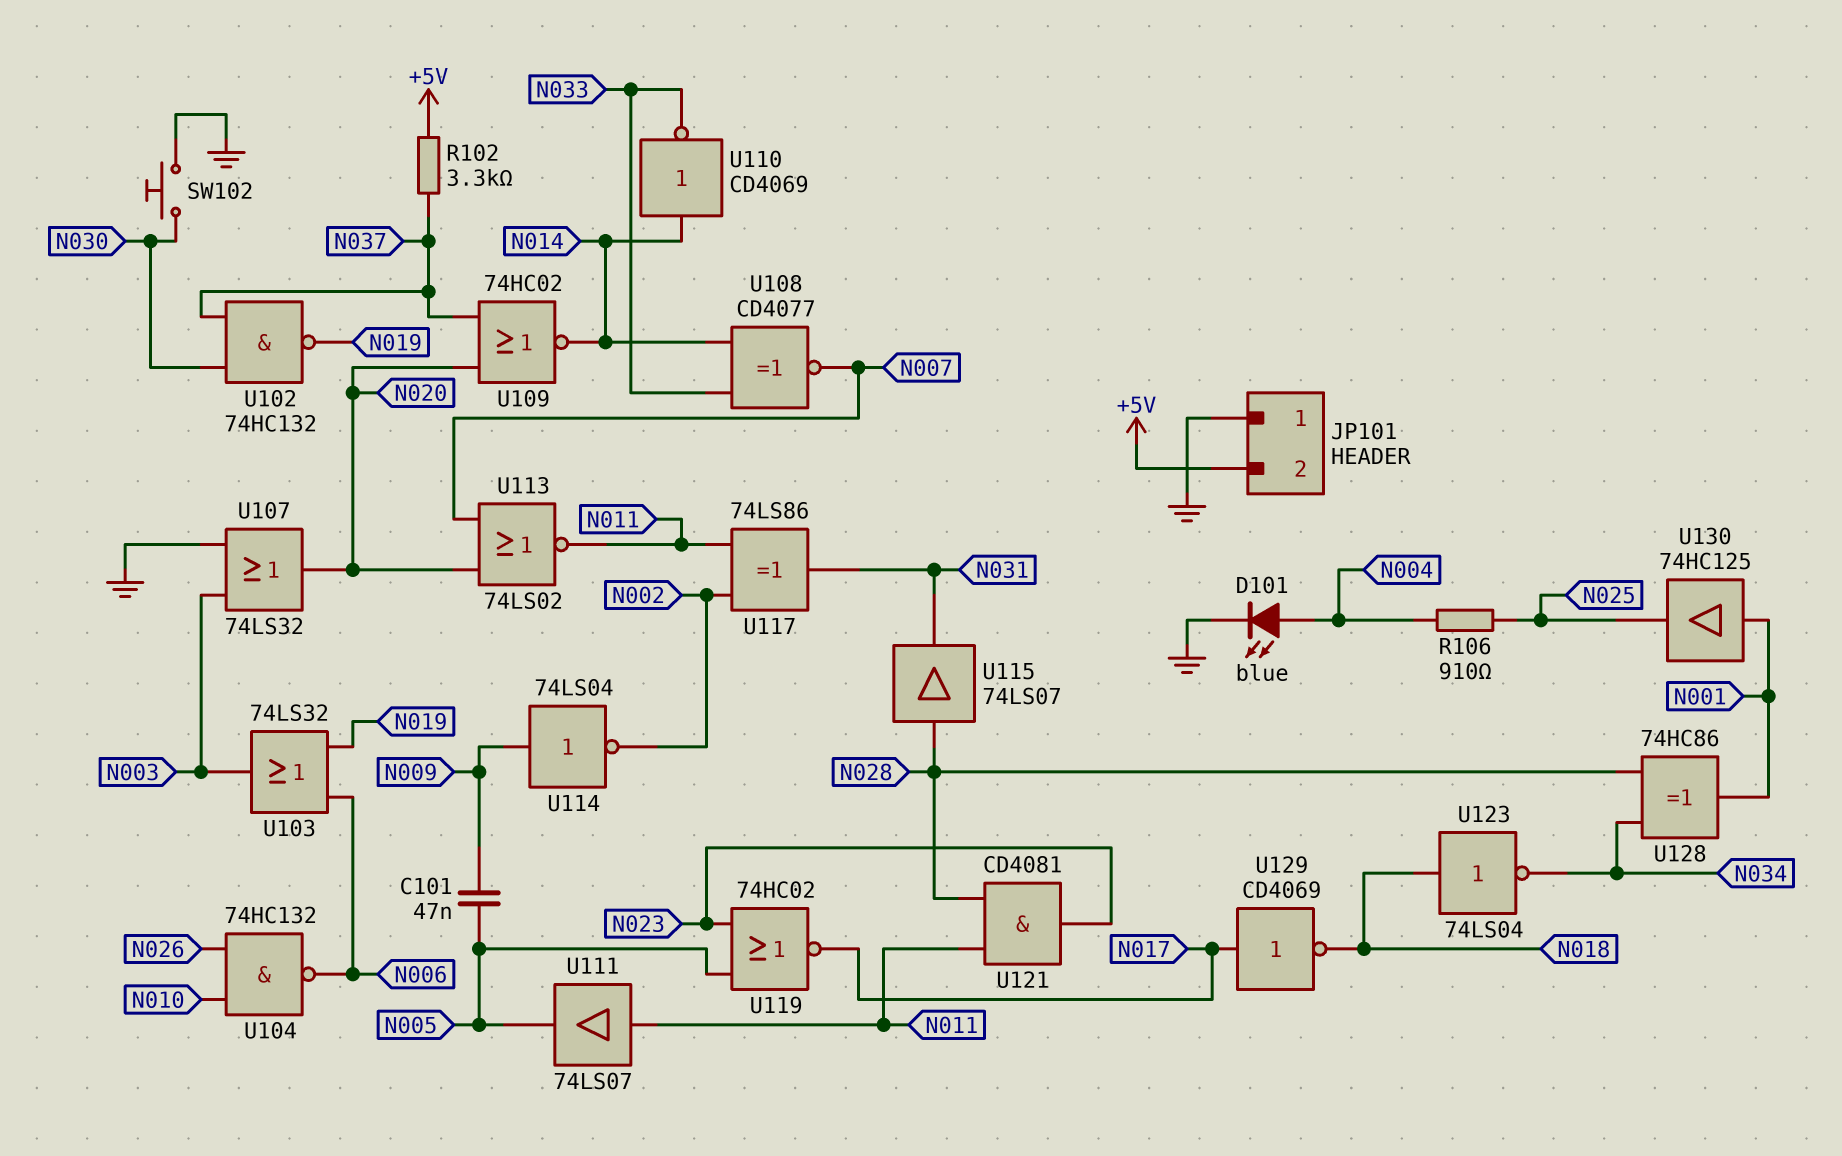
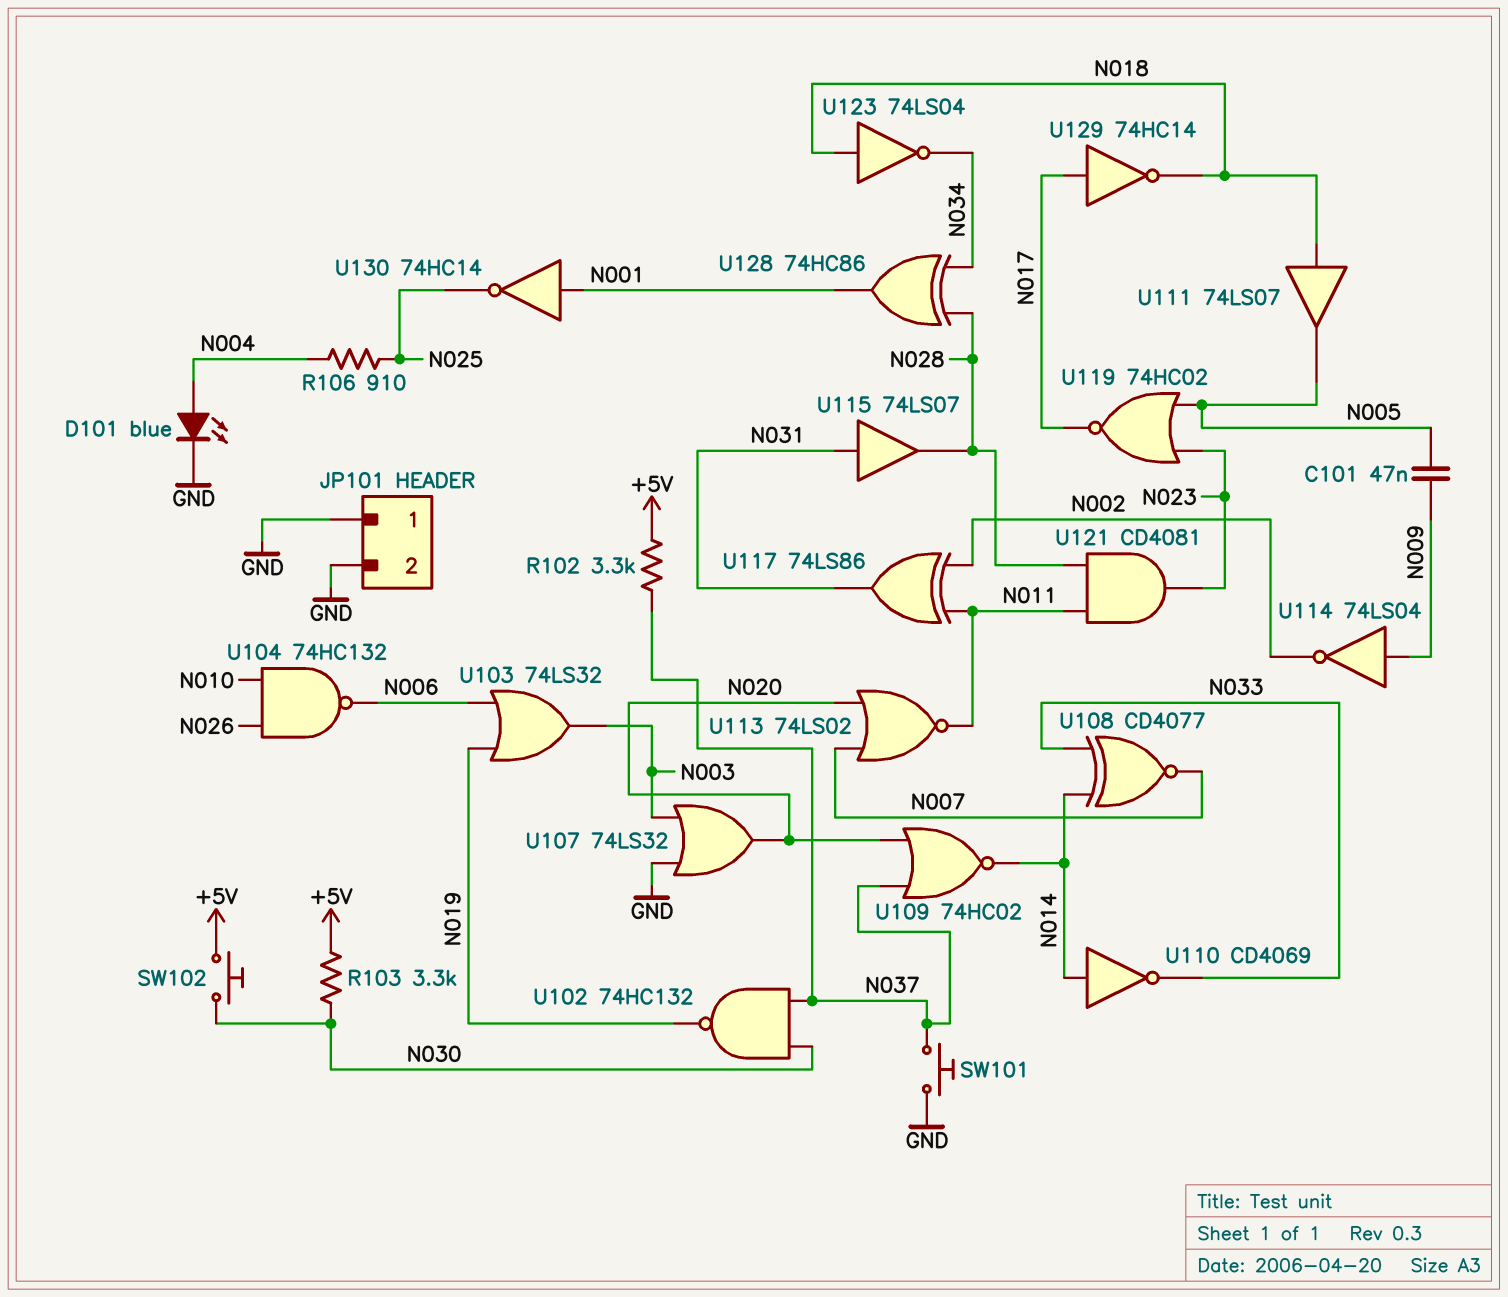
JP101 pin 2: +5V -> GND
R103: none -> 3.3k (+5V, N030)
SW101: none -> button (GND, N037)
SW102: button (GND, N030) -> button (+5V, N030)
U111: buffer 74LS07 (in N011, out N005) -> buffer 74LS07 (in N018, out N005)
U115: buffer 74LS07 (in N028, out N031) -> buffer 74LS07 (in N031, out N028)
U129: NOT CD4069 (in N017, out N018) -> NOT 74HC14 (in N017, out N018)
U130: buffer 74HC125 (in N001, out N025) -> NOT 74HC14 (in N001, out N025)

